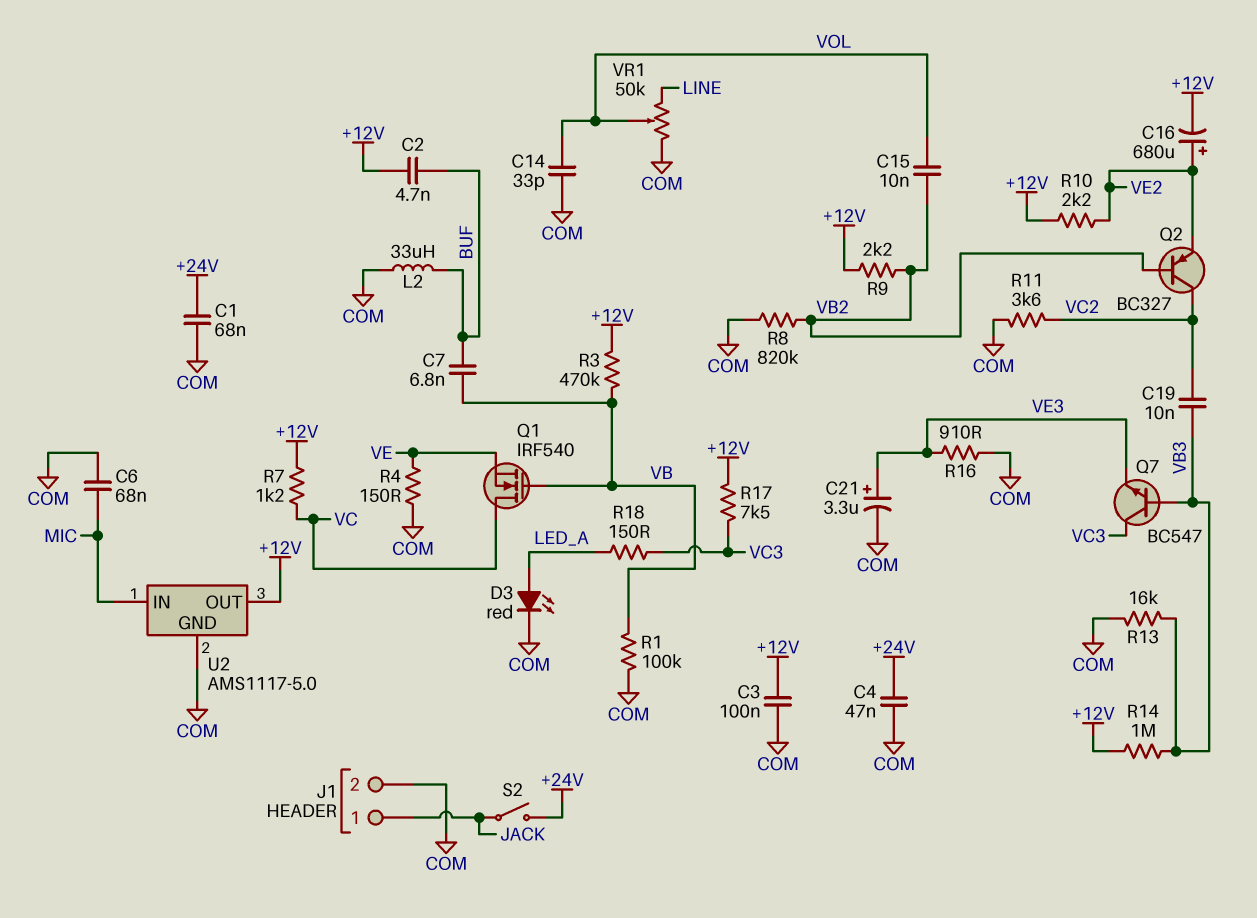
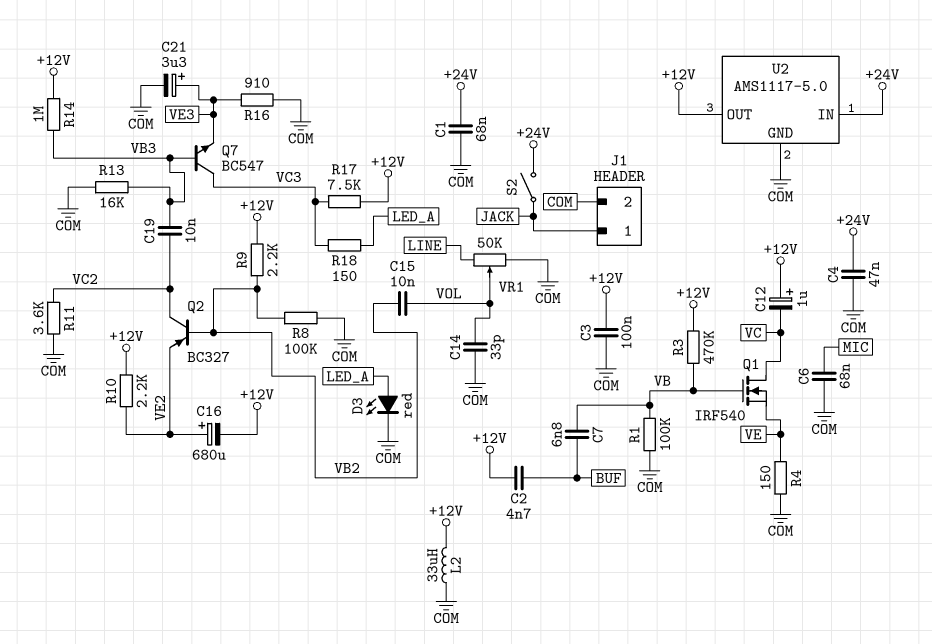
C12: none -> 1uF (plus +12V, minus VC)
L2: 33uH (BUF, COM) -> 33uH (+12V, COM)
R7: 1.2k (+12V, VC) -> none
R8: 820k (COM, VB2) -> 100k (COM, VB2)
U2 pin IN: MIC -> +24V

